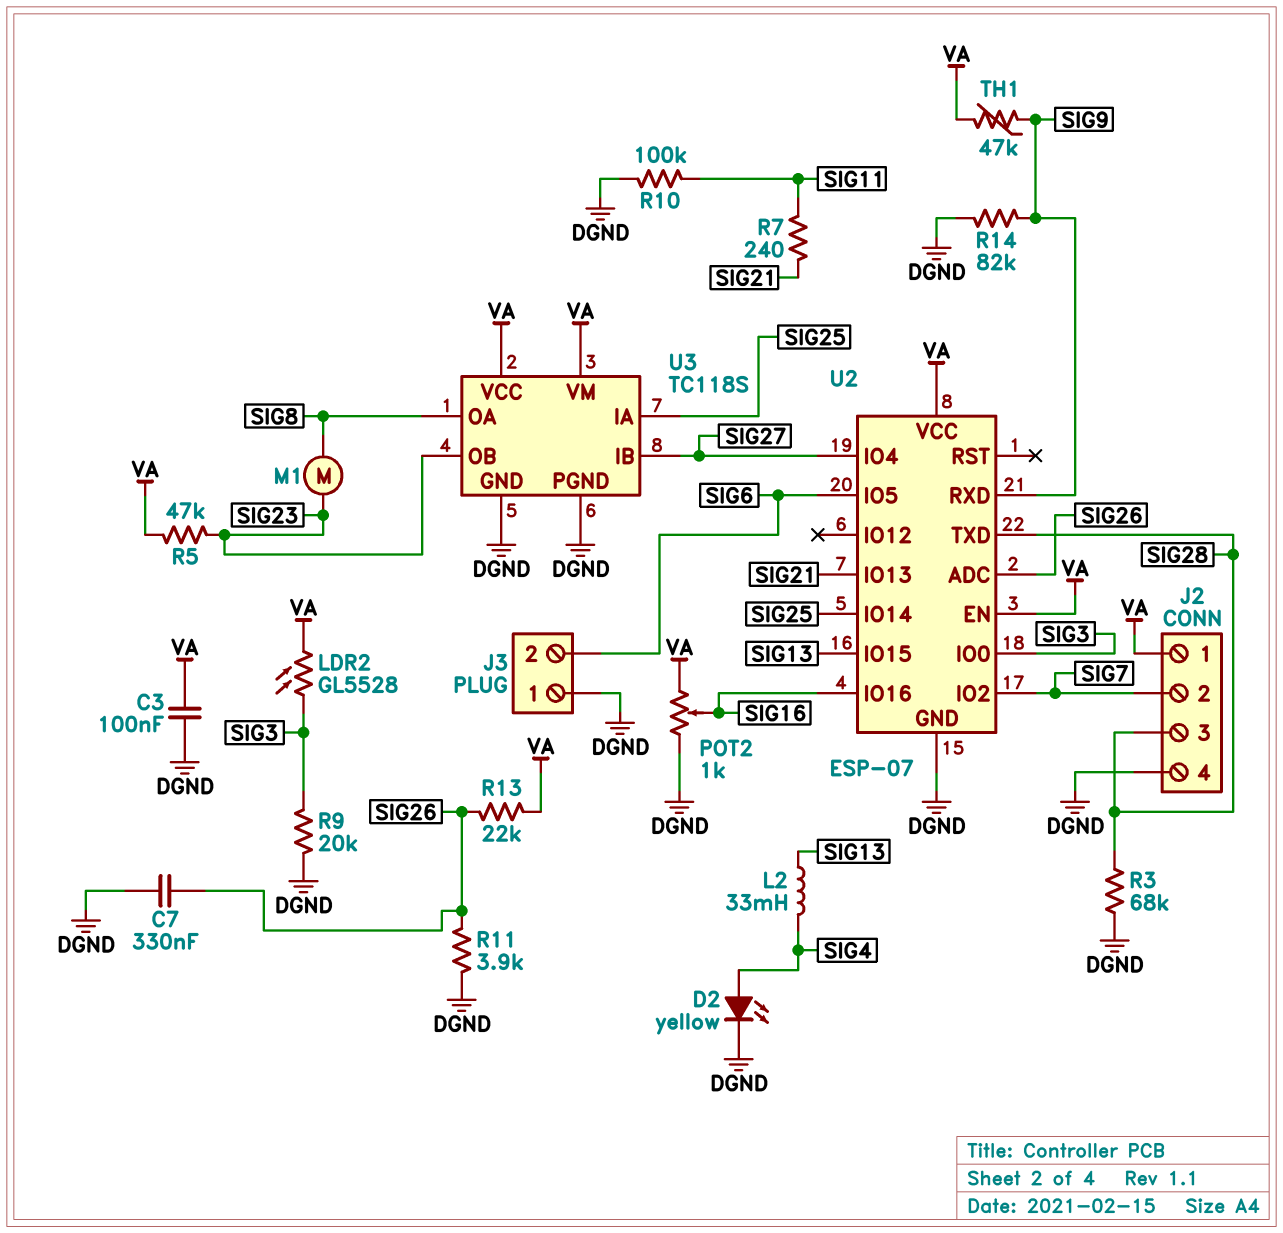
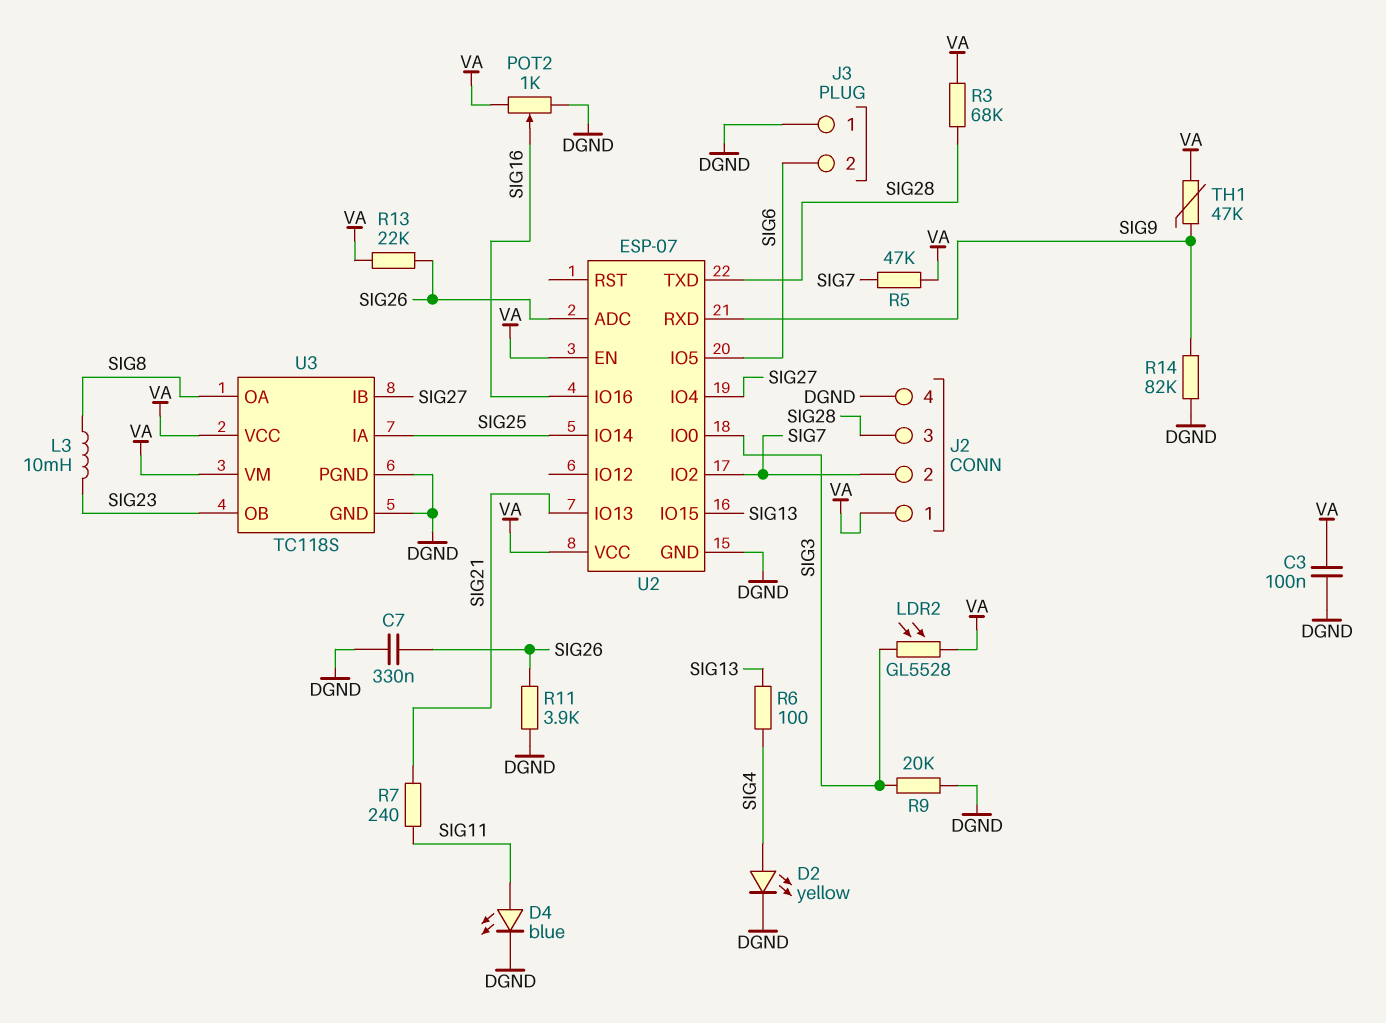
D4: none -> LED blue (A SIG11, K DGND)
L2: 33mH (SIG4, SIG13) -> none
L3: none -> 10mH (SIG8, SIG23)
M1: motor (SIG8, SIG23) -> none
R3: 68k (DGND, SIG28) -> 68k (SIG28, VA)
R5: 47k (SIG23, VA) -> 47k (SIG7, VA)
R6: none -> 100 (SIG4, SIG13)
R10: 100k (DGND, SIG11) -> none

